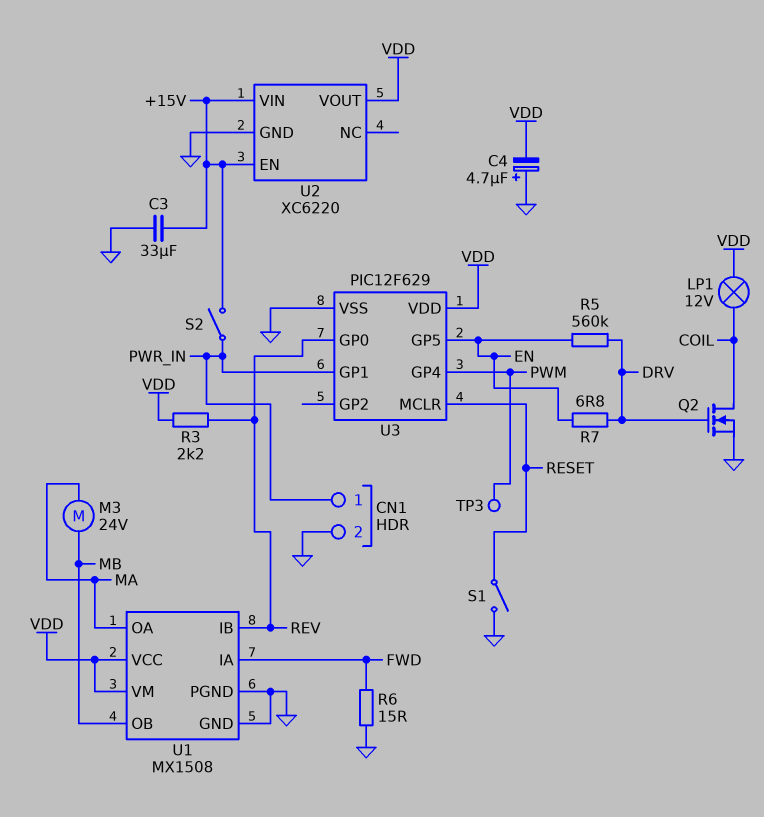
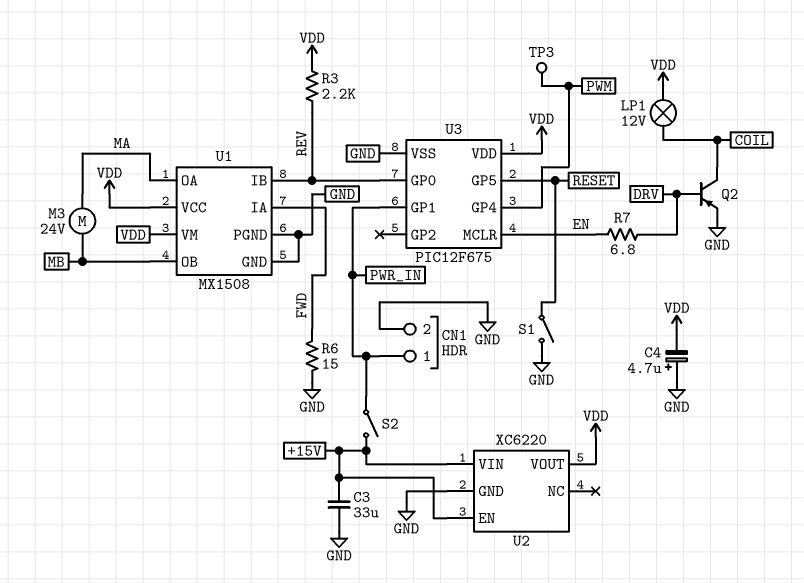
Q2: NMOS (G DRV, D COIL, S GND) -> PNP (B DRV, C COIL, E GND)
R5: 560k (DRV, EN) -> none
U3: PIC12F629 -> PIC12F675
U3 pin GP5: EN -> RESET
U3 pin MCLR: RESET -> EN

